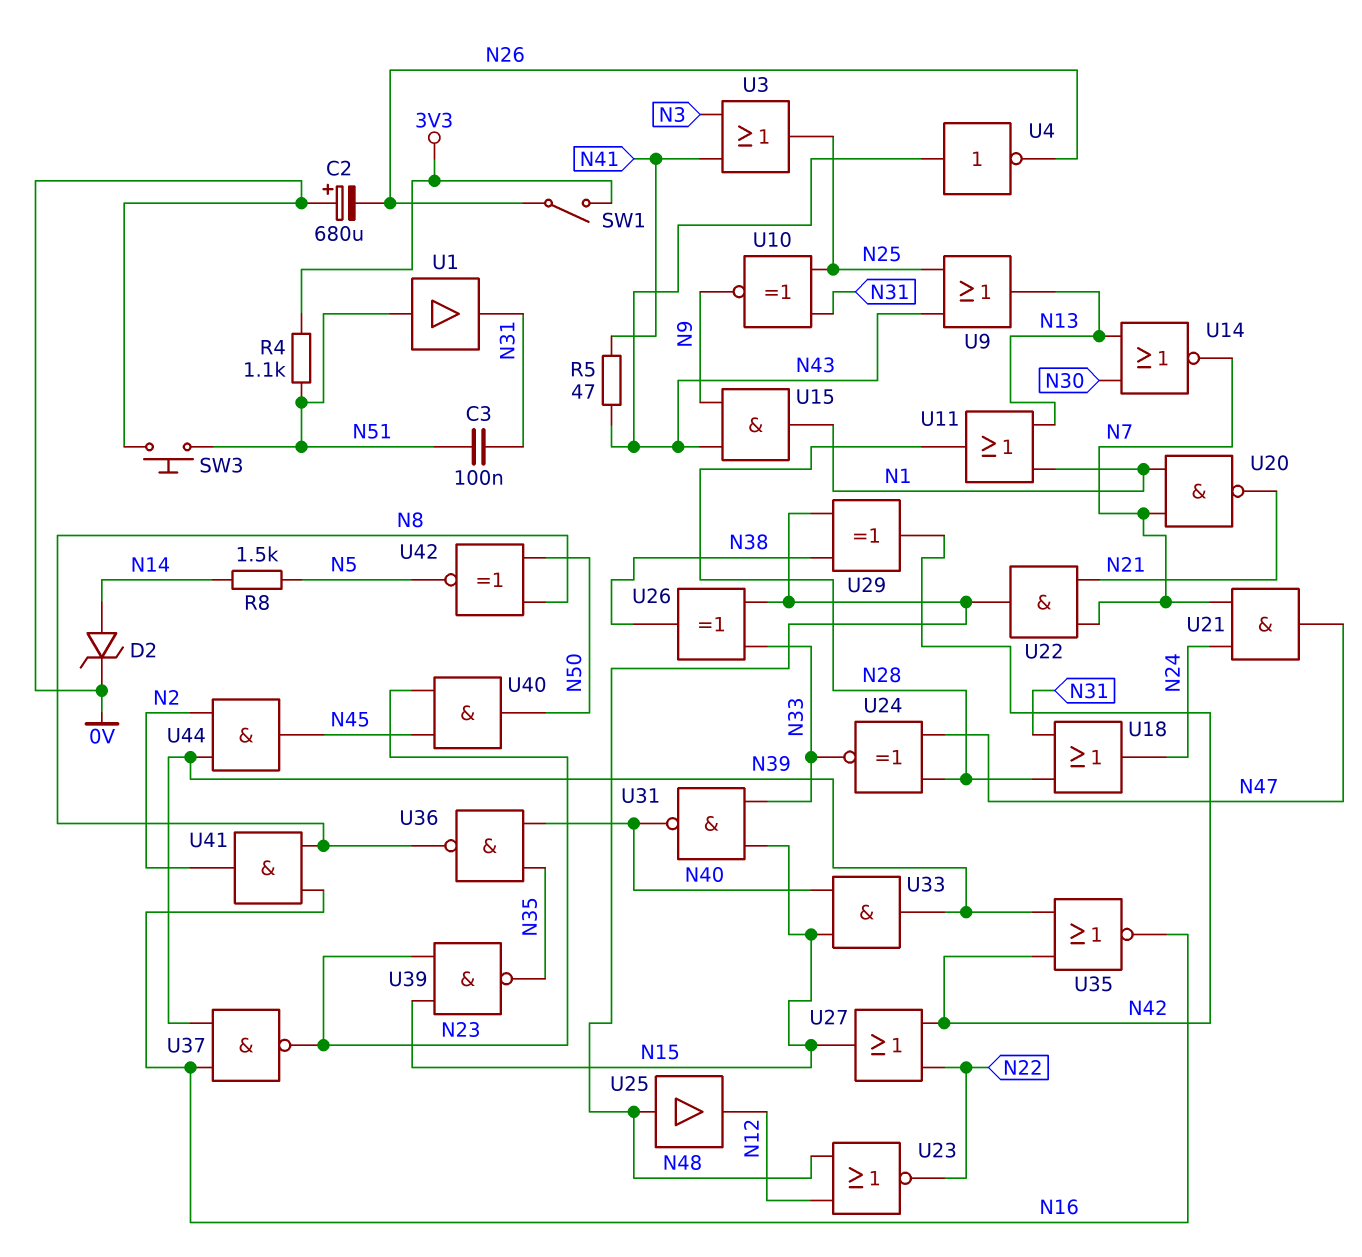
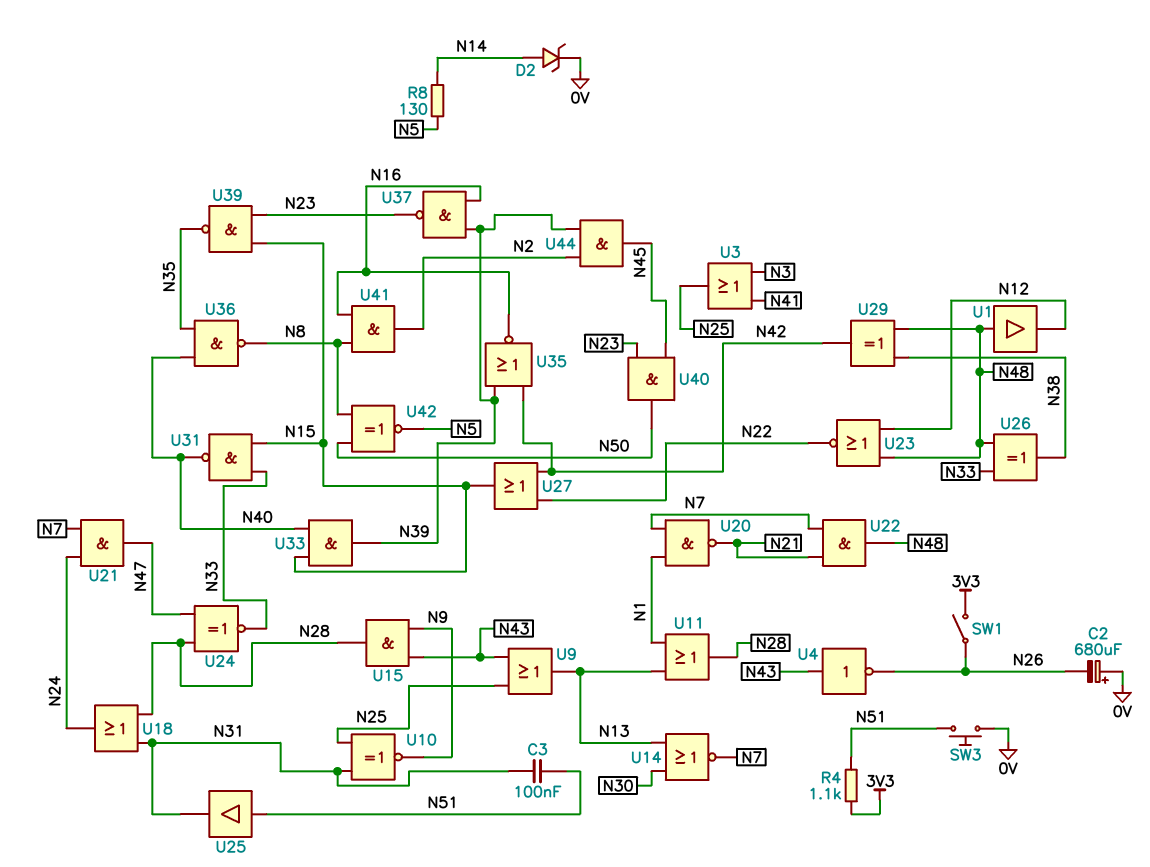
R5: 47 (N41, N43) -> none
R8: 1.5k (N5, N14) -> 130 (N5, N14)
U1: buffer (in N51, out N31) -> buffer (in N48, out N12)
U15: AND (in N9, in N43, out N1) -> AND (in N9, in N43, out N28)
U25: buffer (in N48, out N12) -> buffer (in N51, out N31)

